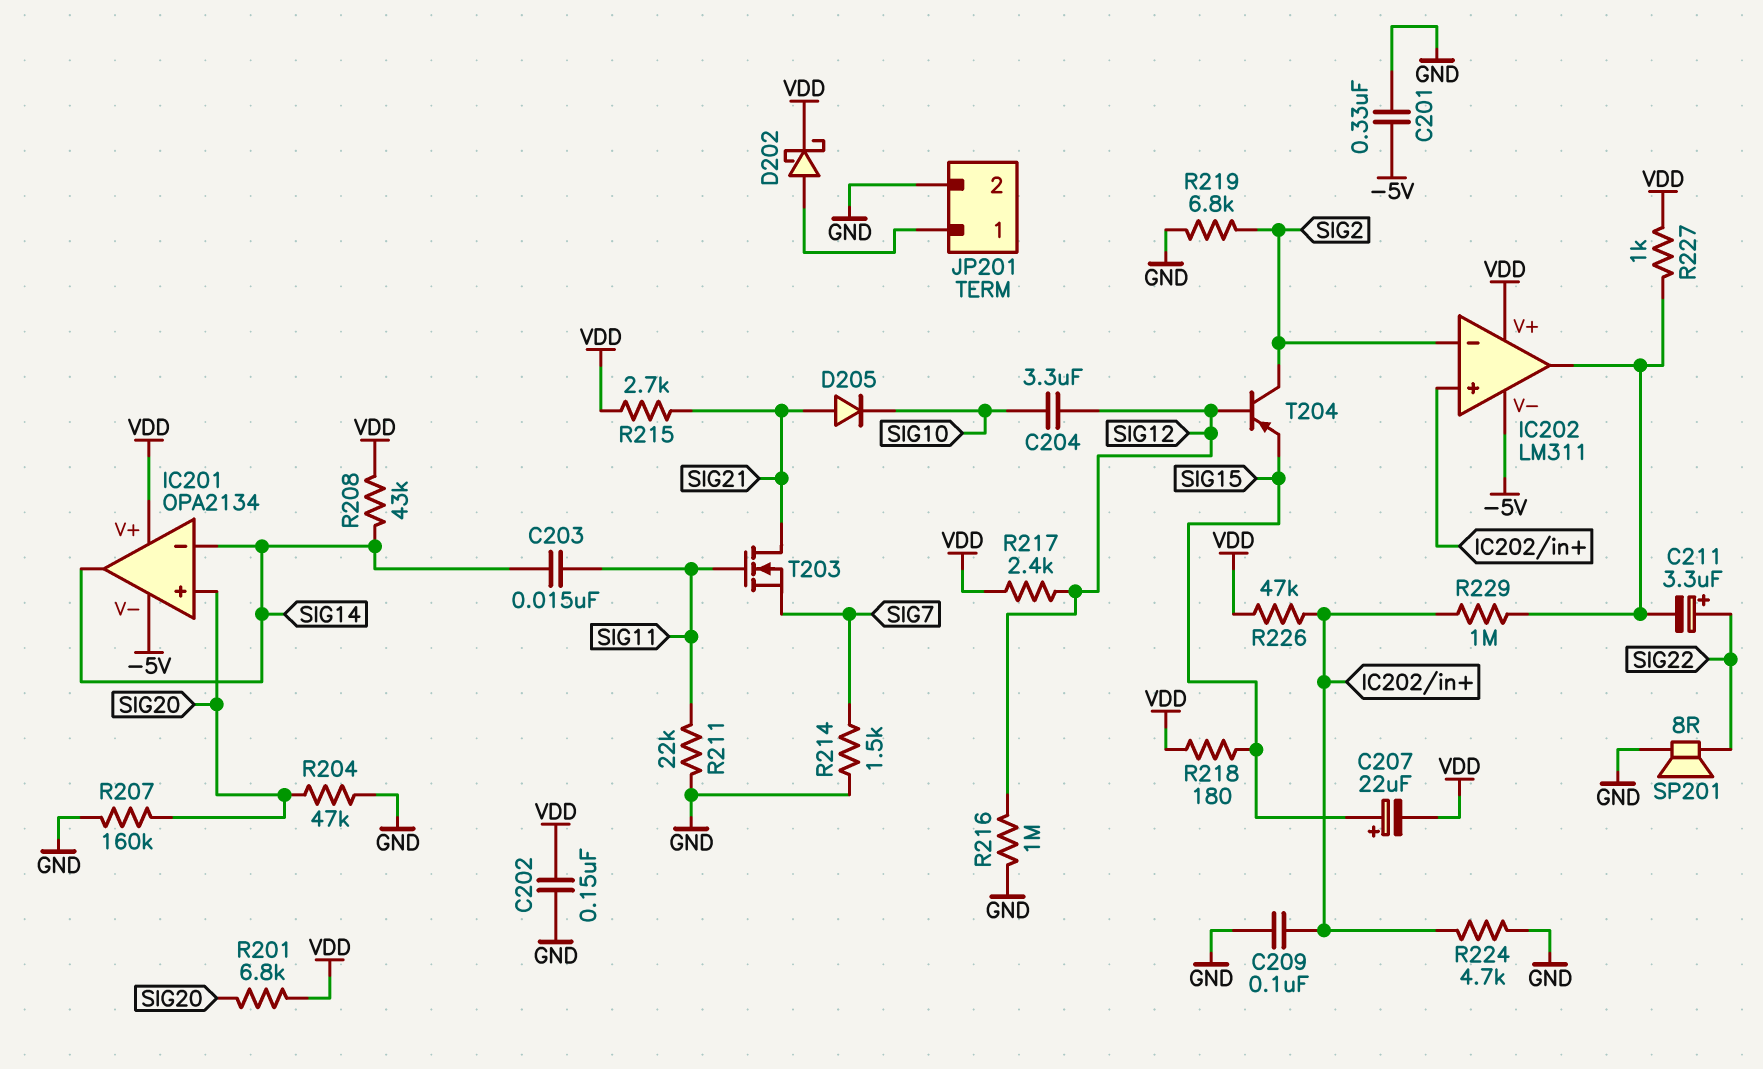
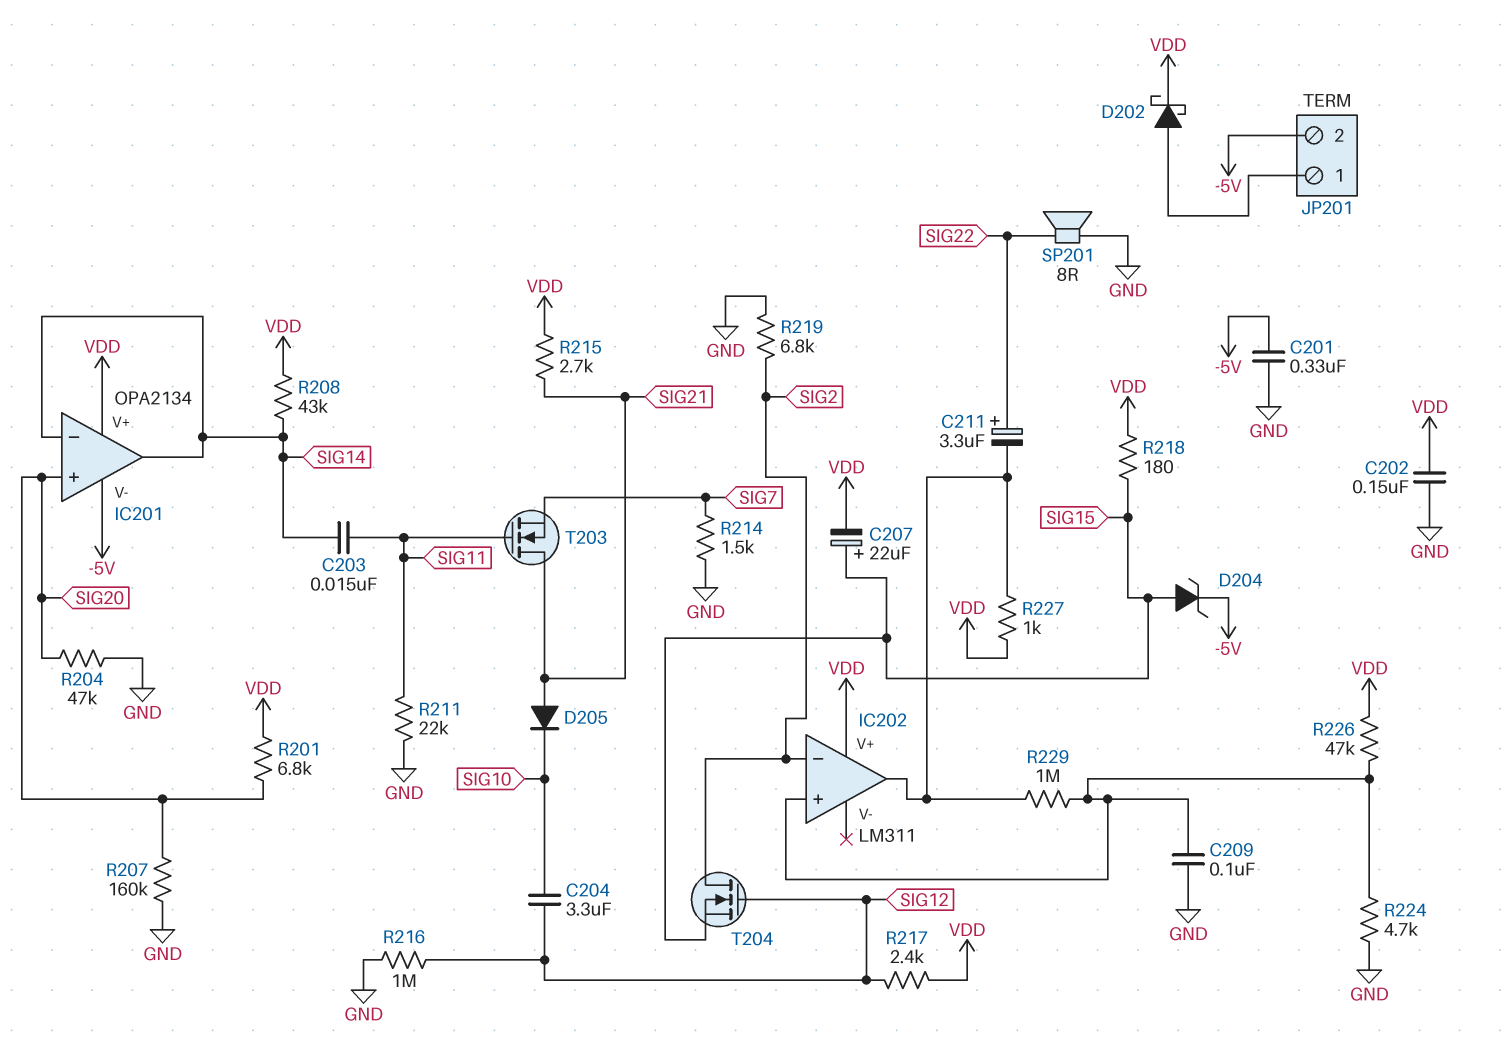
D204: none -> zener (A SIG15, K -5V)
IC202 pin V-: -5V -> none
JP201 pin 2: GND -> -5V
T204: PNP (B SIG12, C SIG2, E SIG15) -> NMOS (G SIG12, D SIG2, S SIG15)

